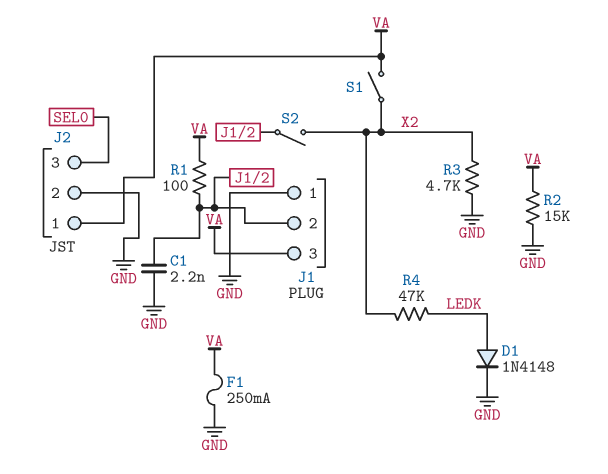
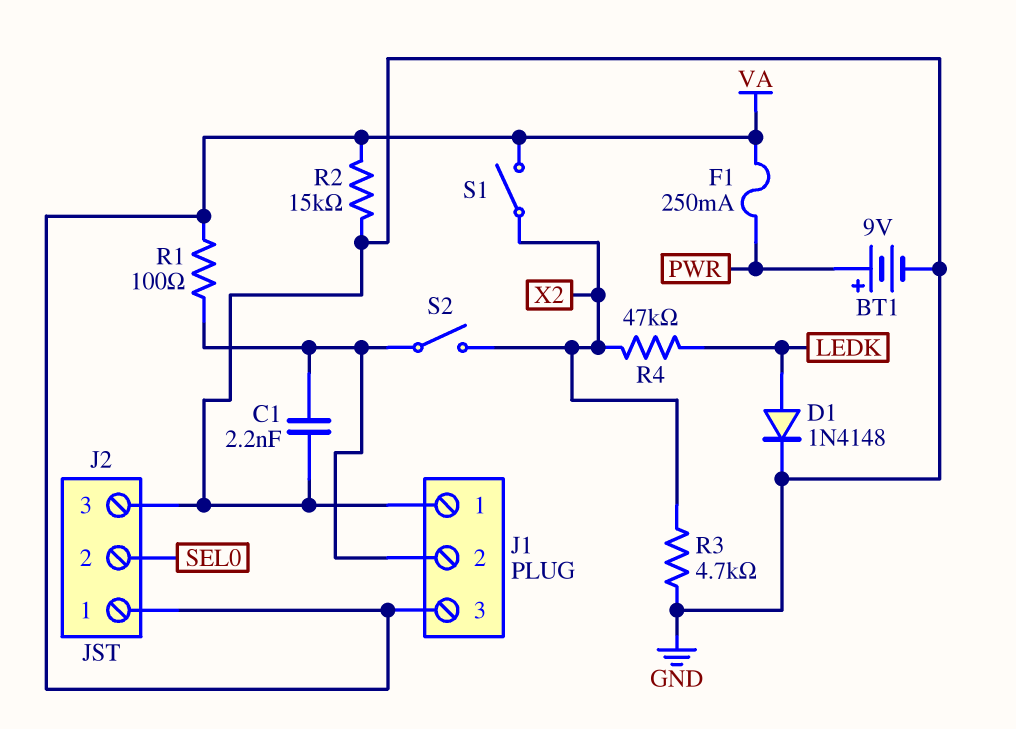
BT1: none -> 9V (plus PWR, minus GND)
F1: 250mA (GND, VA) -> 250mA (PWR, VA)
J2 pin 2: GND -> SEL0
J2 pin 3: SEL0 -> GND

